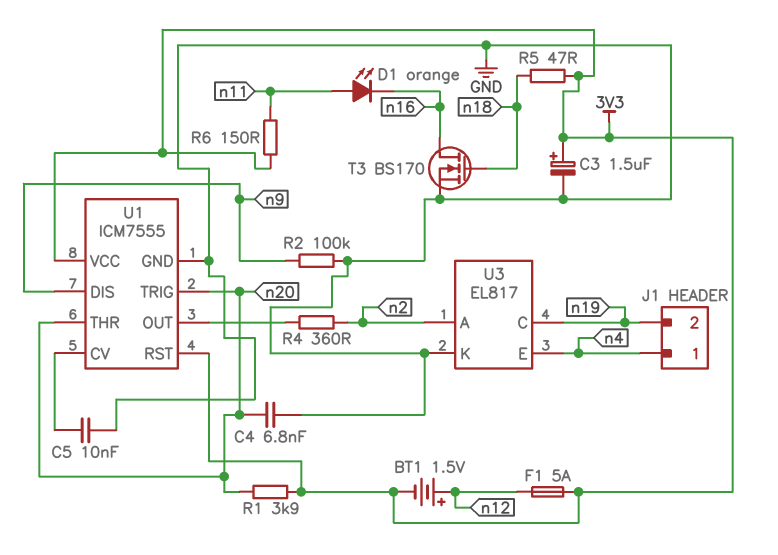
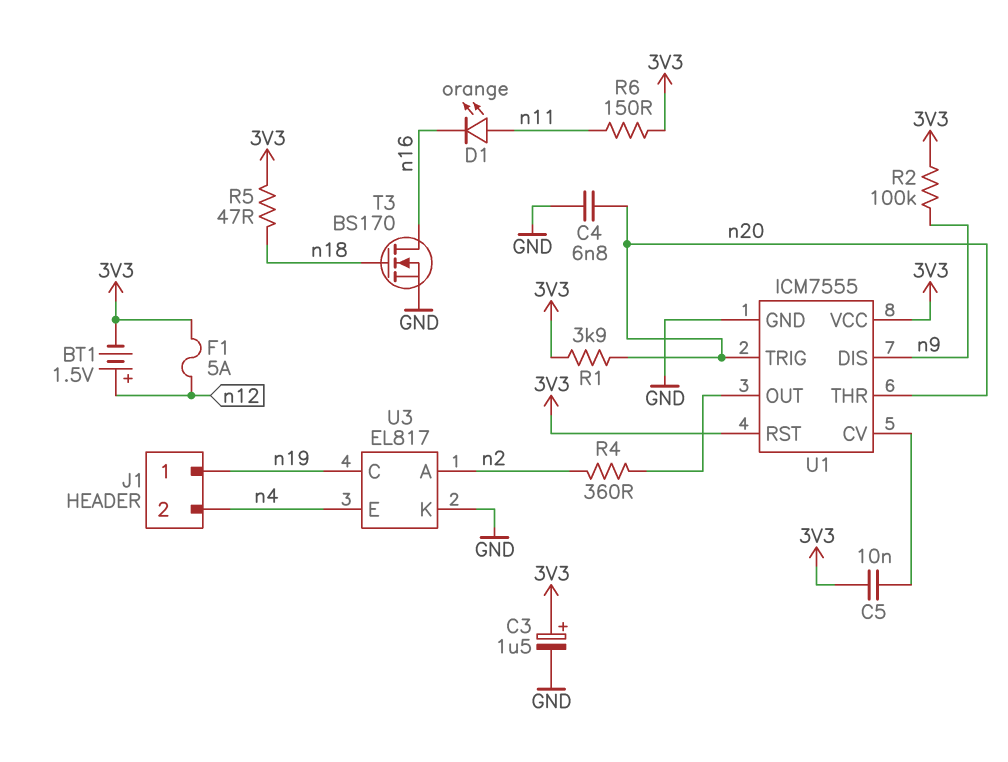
C5: 10nF (GND, U1/CV) -> 10nF (3V3, U1/CV)
J1 pin 1: n4 -> n19
J1 pin 2: n19 -> n4
R2: 100k (GND, n9) -> 100k (3V3, n9)

